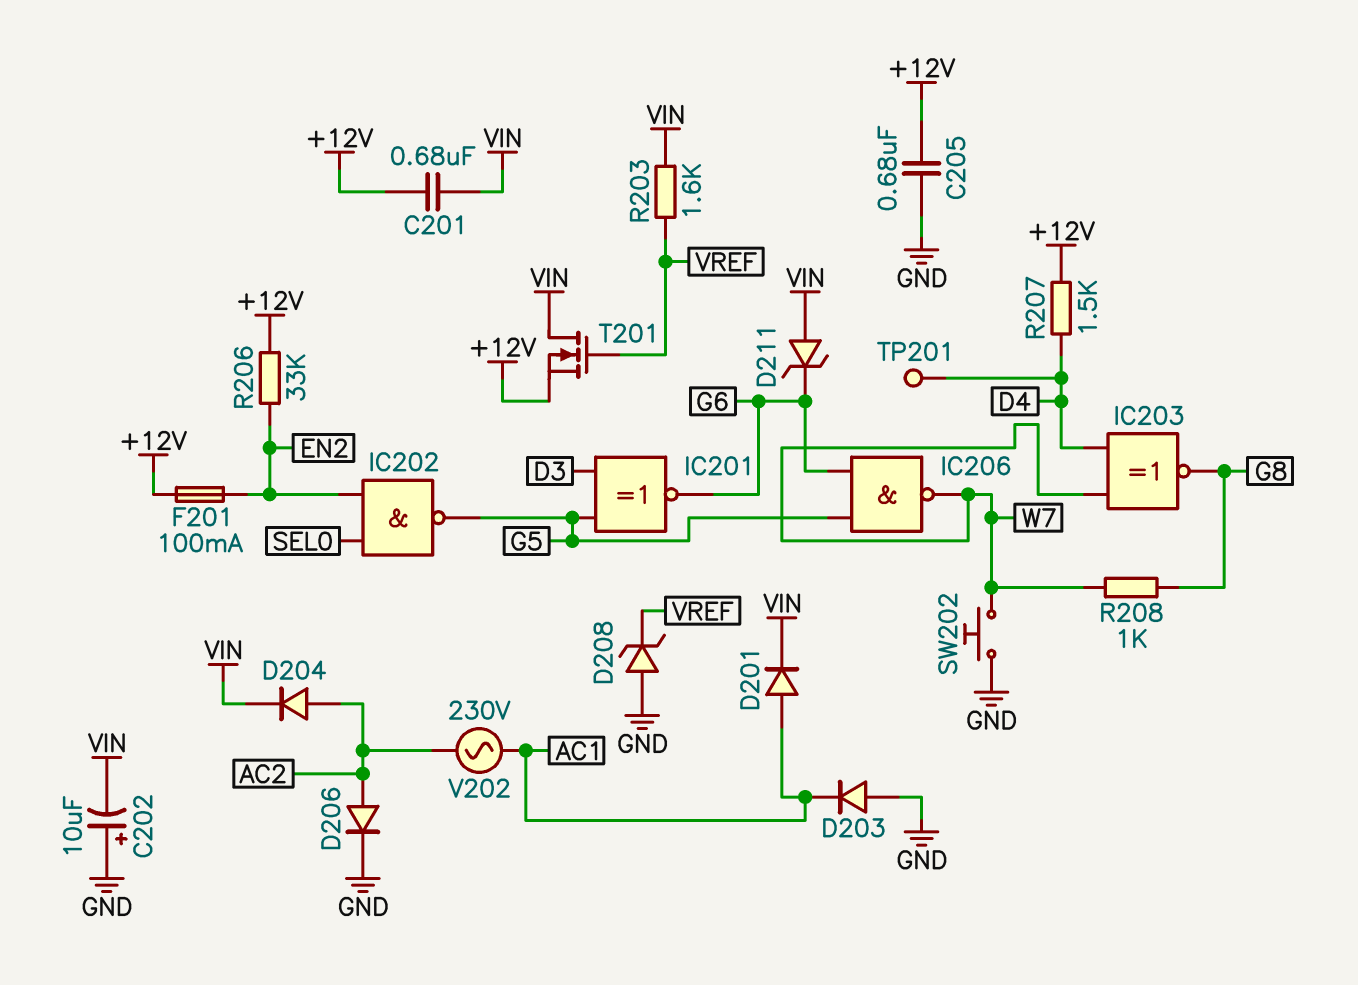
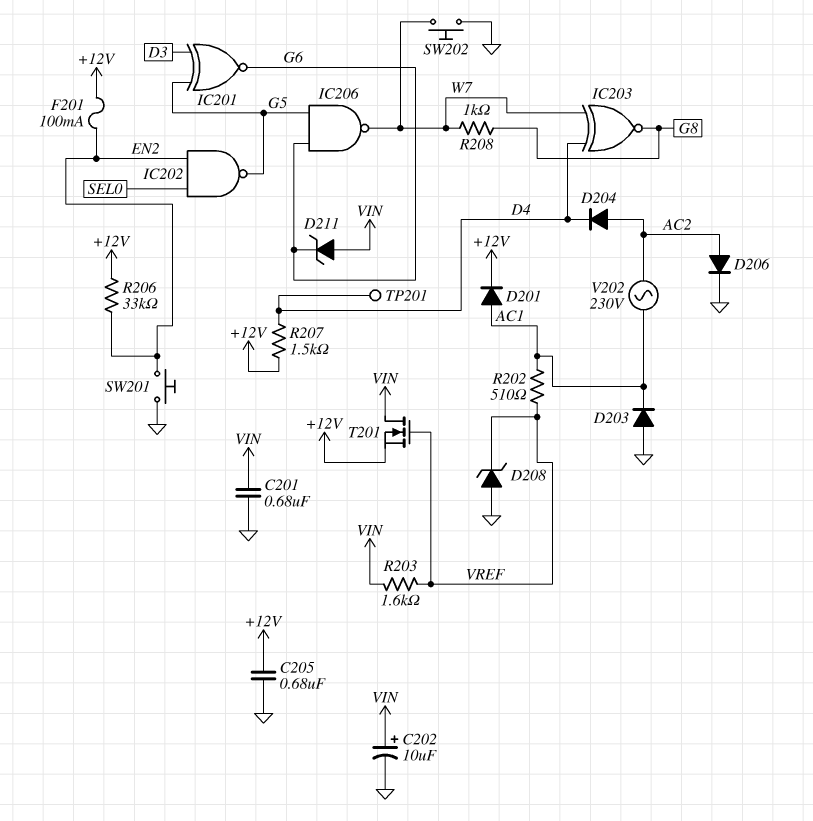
C201: 680nF (+12V, VIN) -> 680nF (GND, VIN)
C202: 10uF (plus GND, minus VIN) -> 10uF (plus VIN, minus GND)
D201: diode (A AC1, K VIN) -> diode (A AC1, K +12V)
D204: diode (A AC2, K VIN) -> diode (A AC2, K D4)
R202: none -> 510 (AC1, VREF)
SW201: none -> button (EN2, GND)

